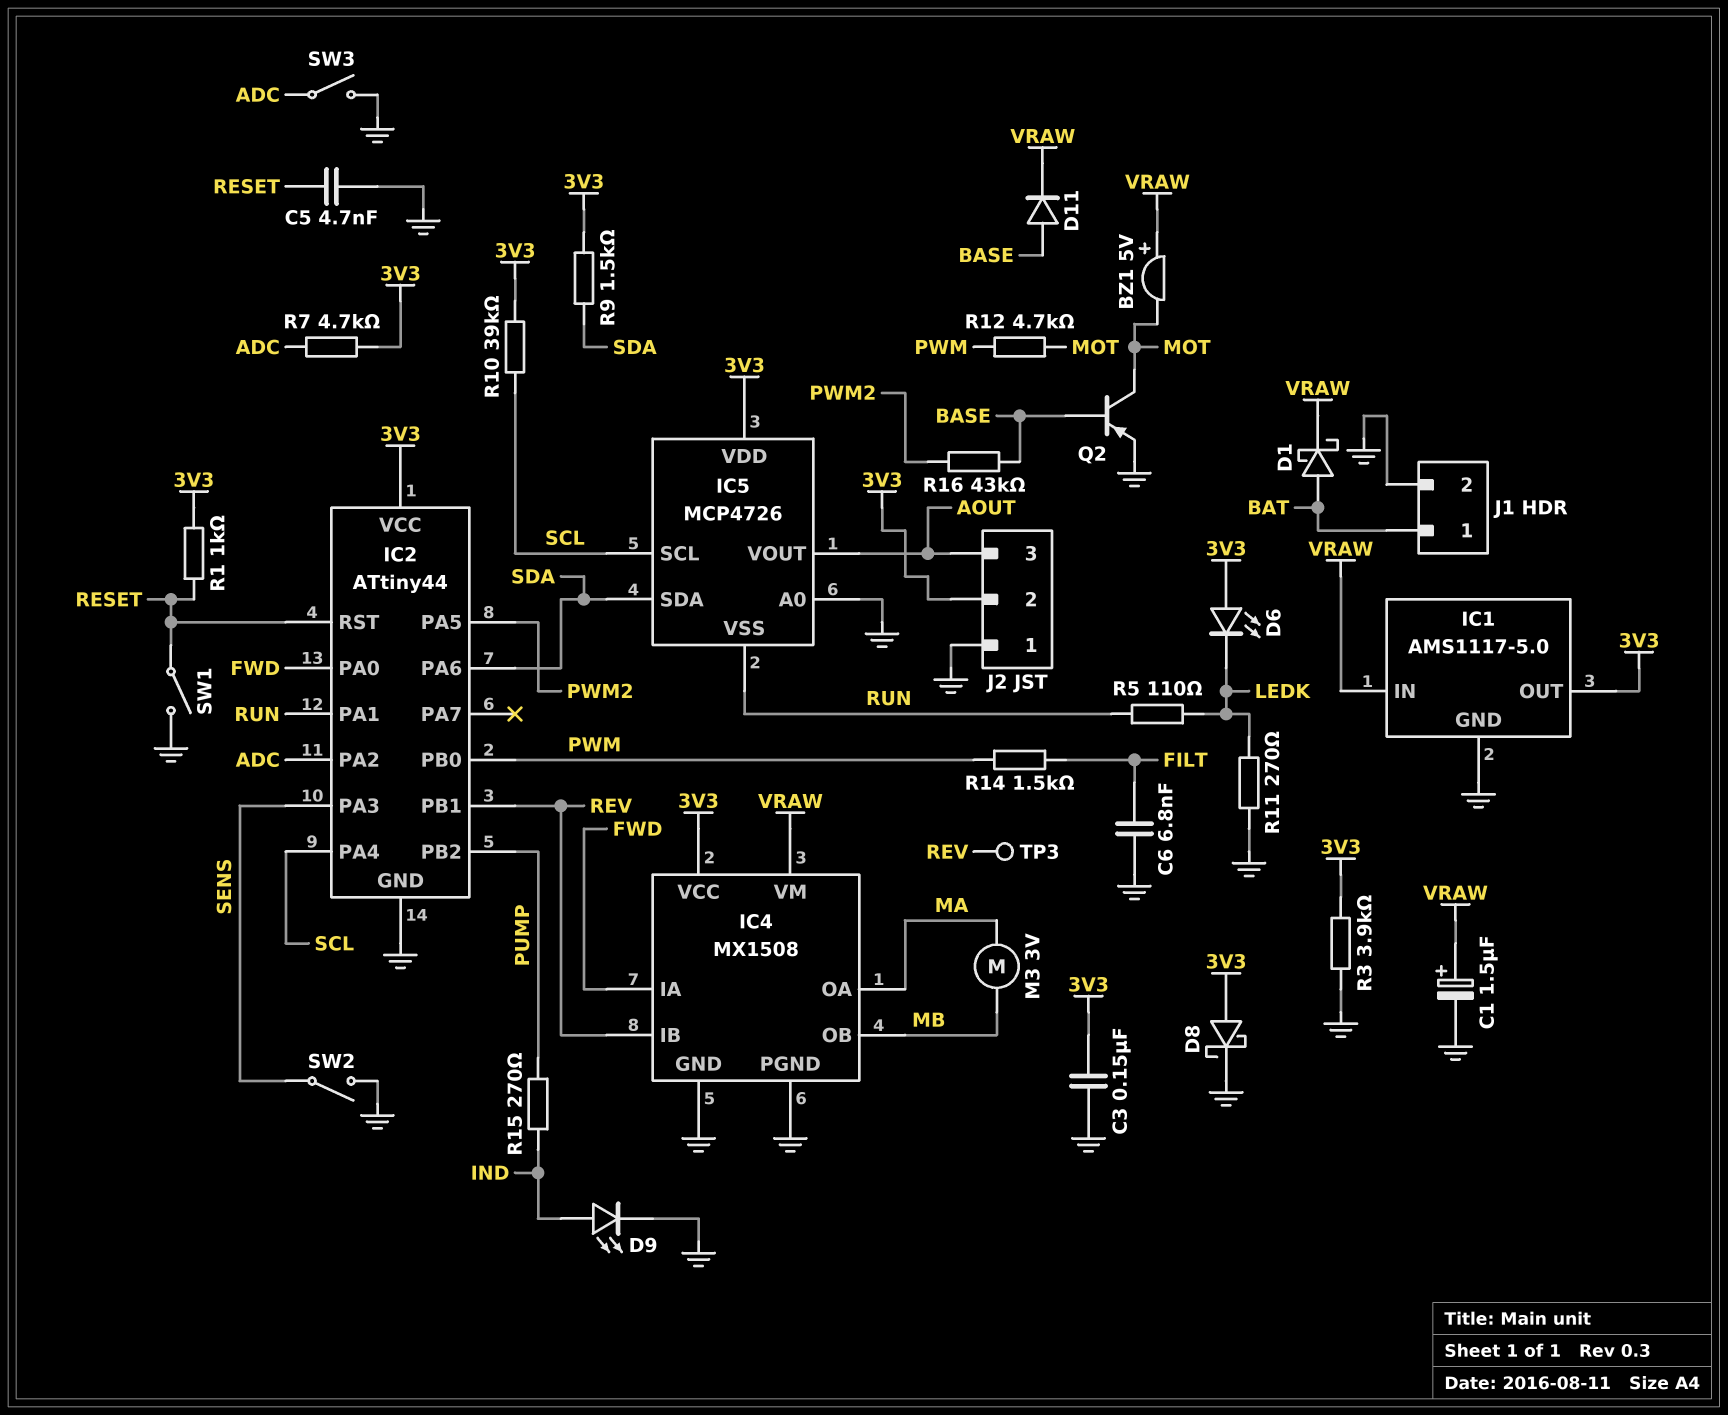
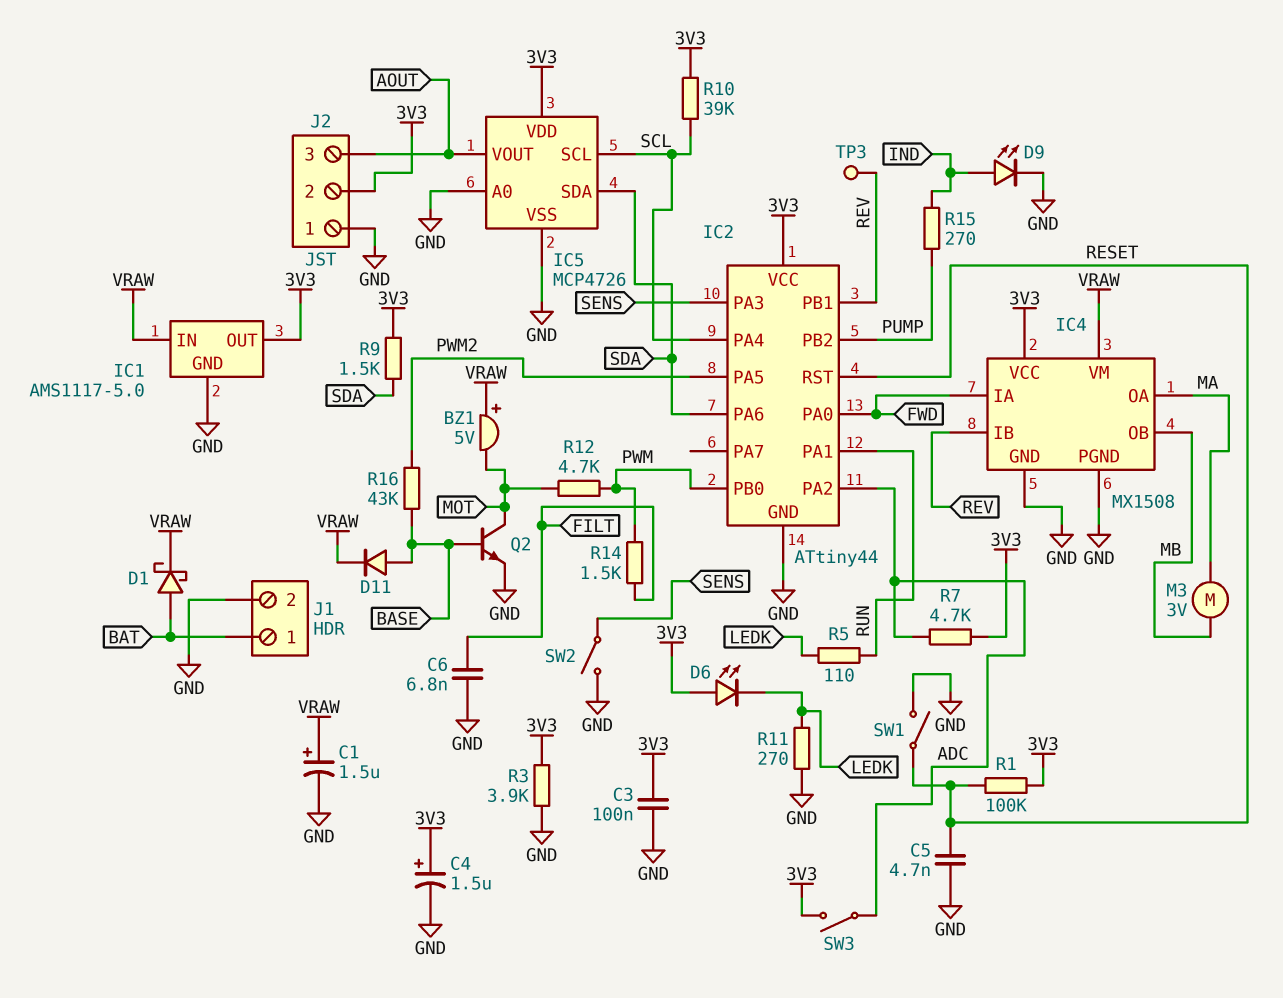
C3: 150nF (3V3, GND) -> 100nF (3V3, GND)
C4: none -> 1.5uF (plus 3V3, minus GND)
D8: schottky (A 3V3, K GND) -> none
IC5 pin VSS: RUN -> GND
Q2: PNP (B BASE, C MOT, E GND) -> NPN (B BASE, C MOT, E GND)
R1: 1k (3V3, RESET) -> 100k (3V3, RESET)
SW3: switch (ADC, GND) -> switch (3V3, ADC)

